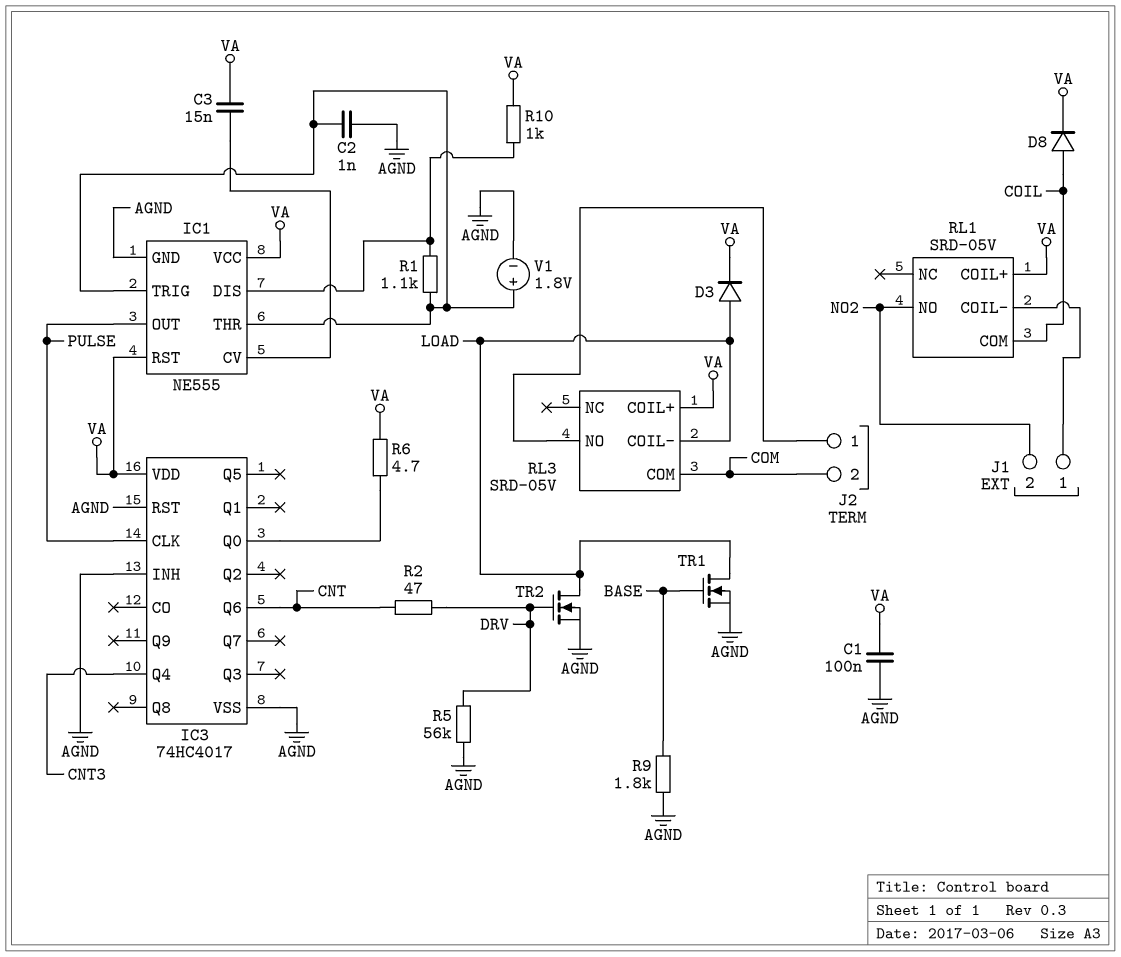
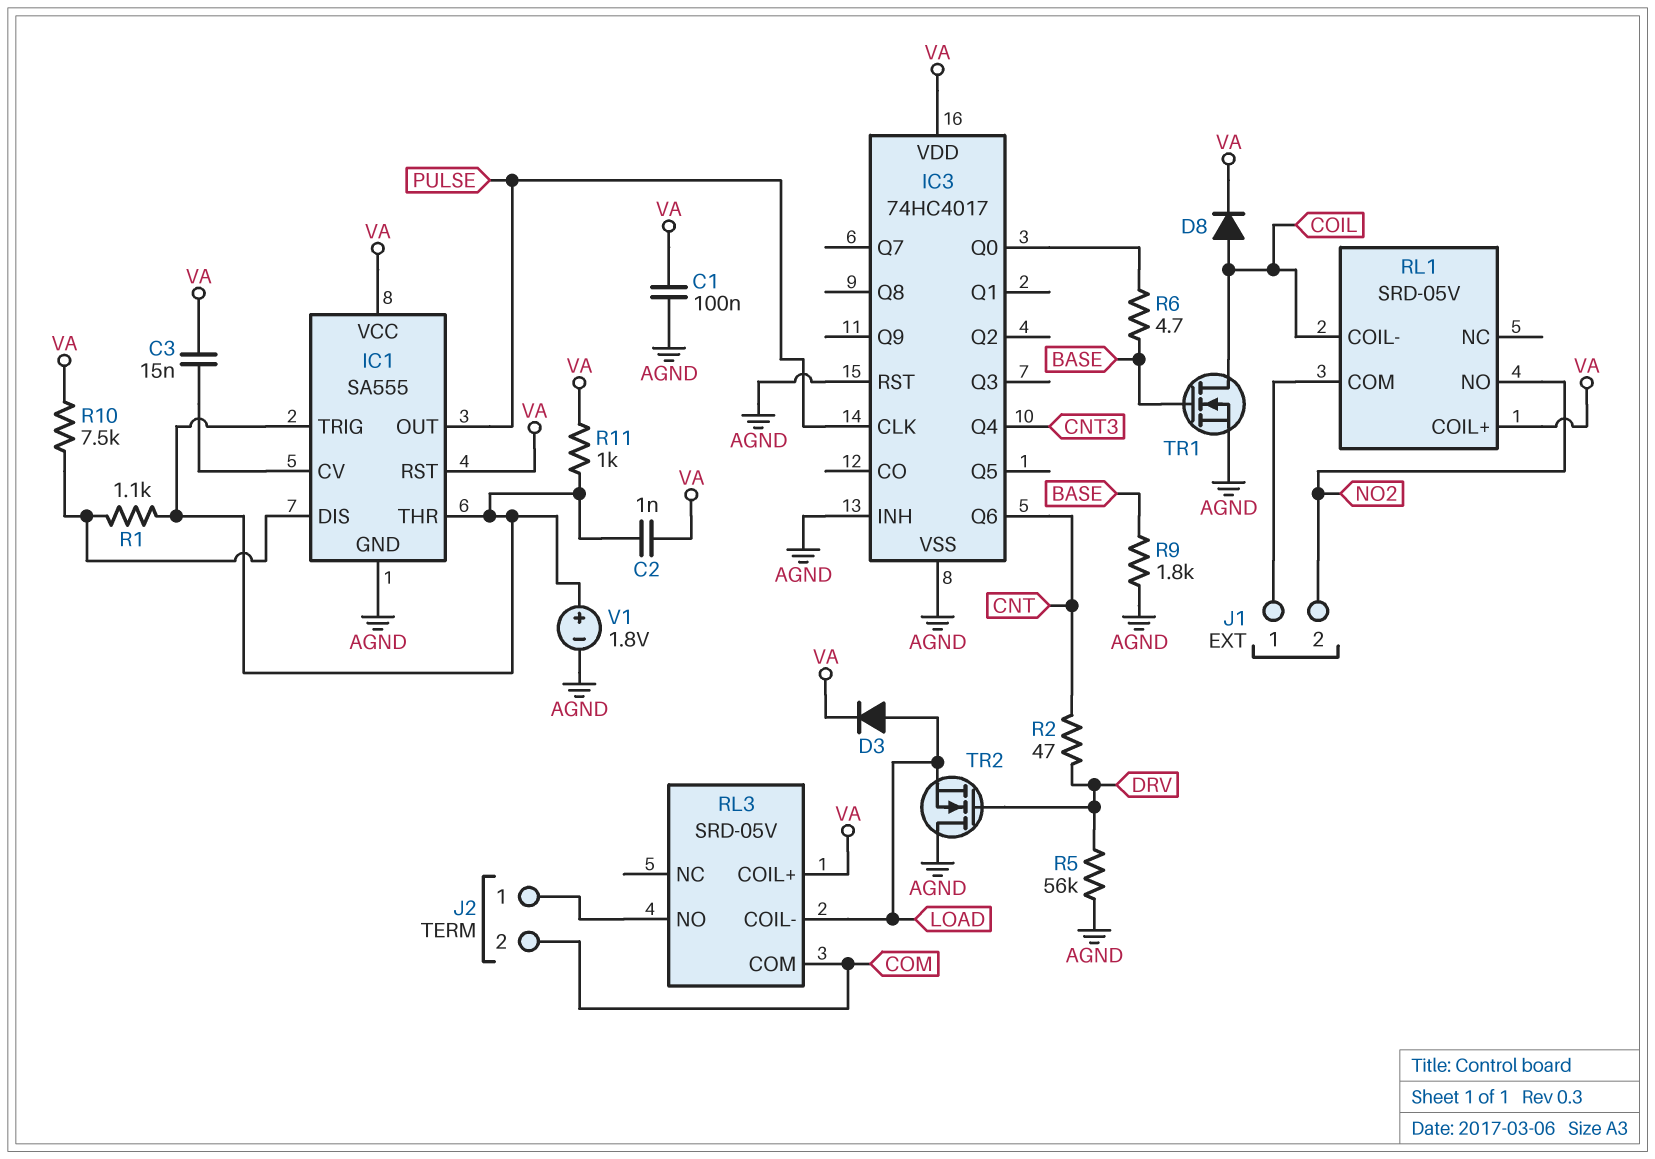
C2: 1nF (AGND, IC1/THR) -> 1nF (IC1/THR, VA)
IC1: NE555 -> SA555
R6: 4.7 (IC3/Q0, VA) -> 4.7 (BASE, IC3/Q0)
R10: 1k (IC1/DIS, VA) -> 7.5k (IC1/DIS, VA)
R11: none -> 1k (IC1/THR, VA)
RL1 pin COIL-: J1/1 -> COIL
RL1 pin COM: COIL -> J1/1
TR1: NMOS (G BASE, D LOAD, S AGND) -> NMOS (G BASE, D COIL, S AGND)
TR2: NMOS (G DRV, D LOAD, S AGND) -> NMOS (G DRV, D AGND, S LOAD)

